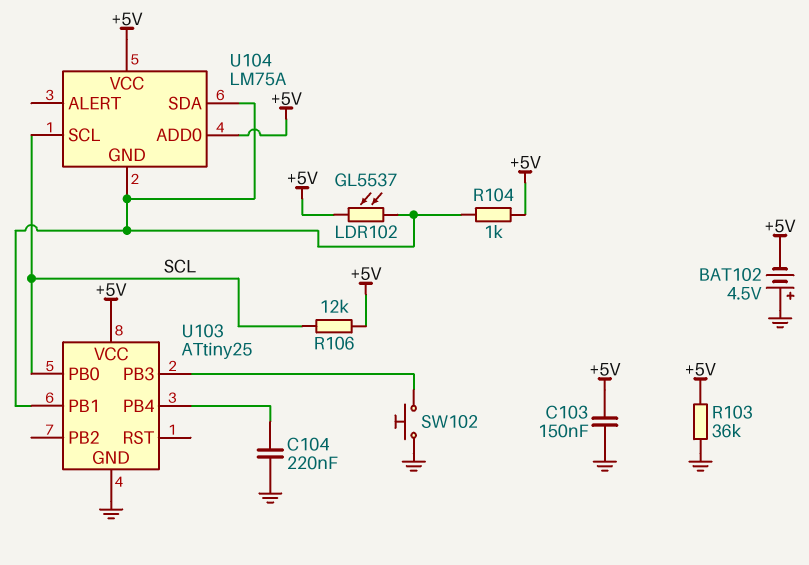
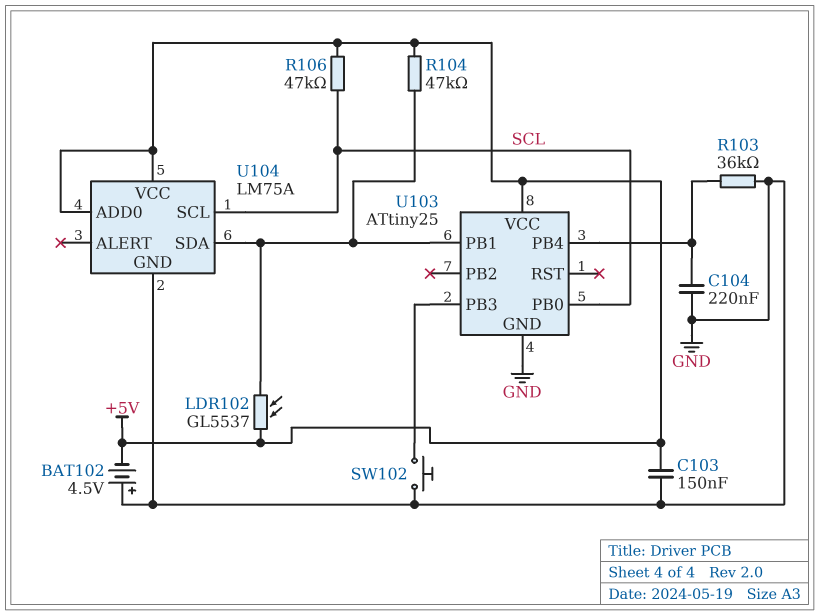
R103: 36k (+5V, GND) -> 36k (GND, U103/PB4)
R104: 1k (+5V, U103/PB1) -> 47k (+5V, U103/PB1)
R106: 12k (+5V, SCL) -> 47k (+5V, SCL)
U104 pin GND: U103/PB1 -> GND

